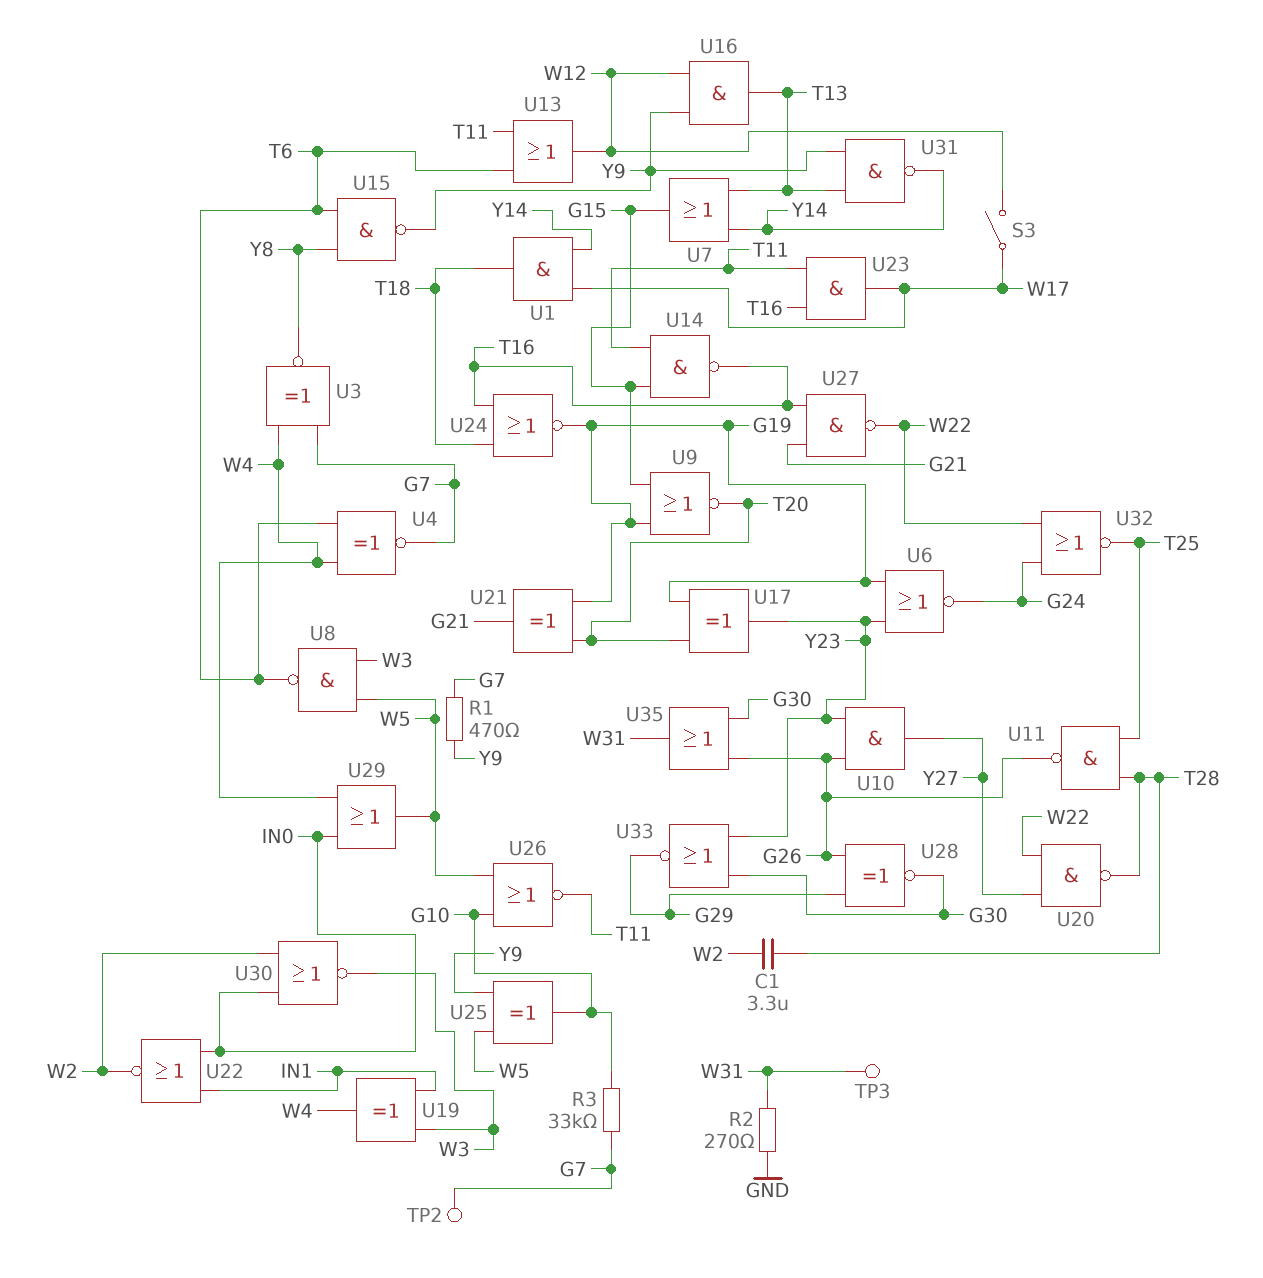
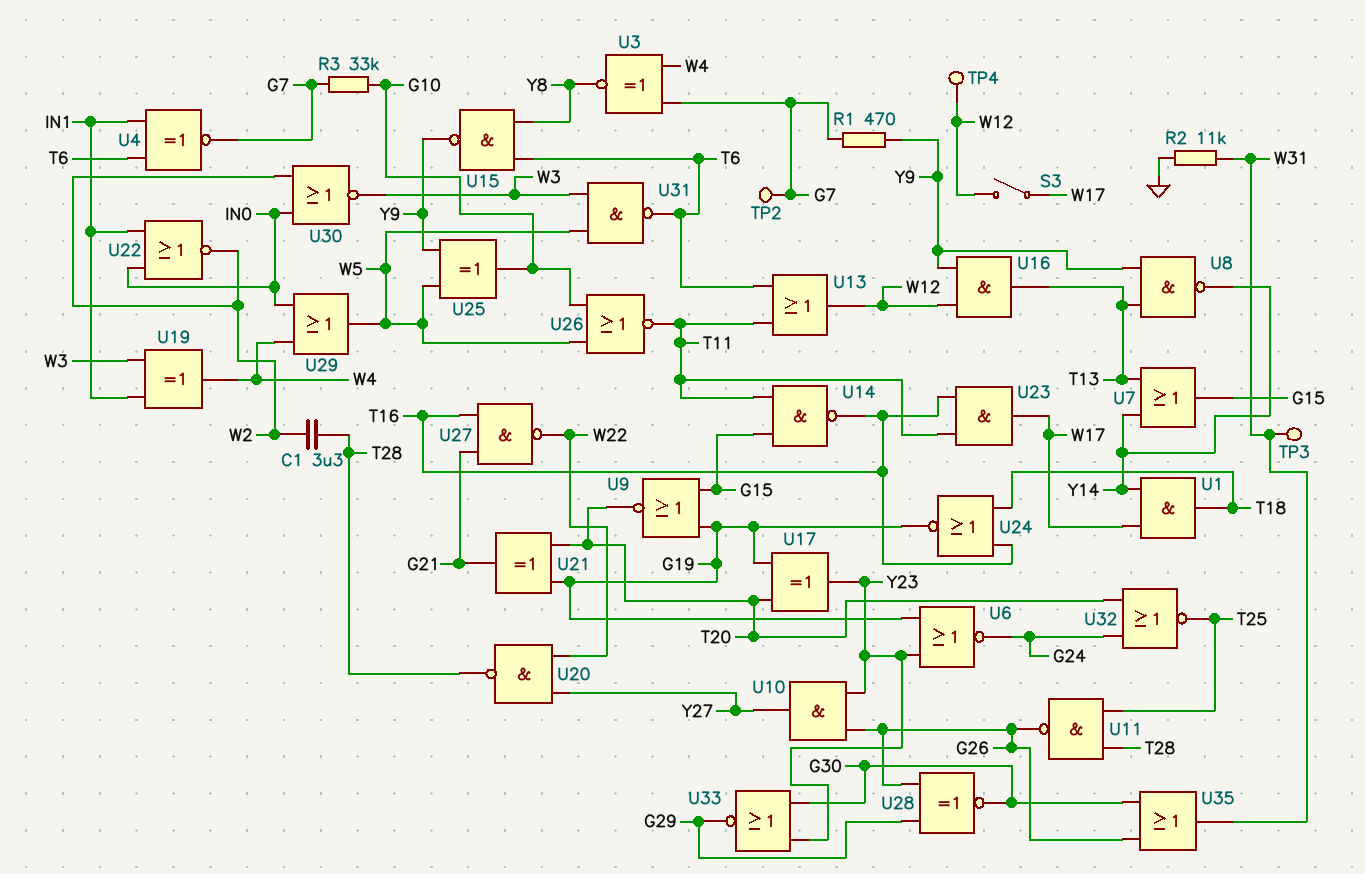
R2: 270 (GND, W31) -> 11k (GND, W31)
TP4: none -> test point (W12)
U4: XNOR (in T6, in W4, out G7) -> XNOR (in IN1, in T6, out G7)
U8: NAND (in W3, in W5, out T6) -> NAND (in T13, in Y9, out Y14)
U31: NAND (in T13, in Y9, out Y14) -> NAND (in W3, in W5, out T6)
U32: NOR (in G24, in W22, out T25) -> NOR (in G24, in T20, out T25)

